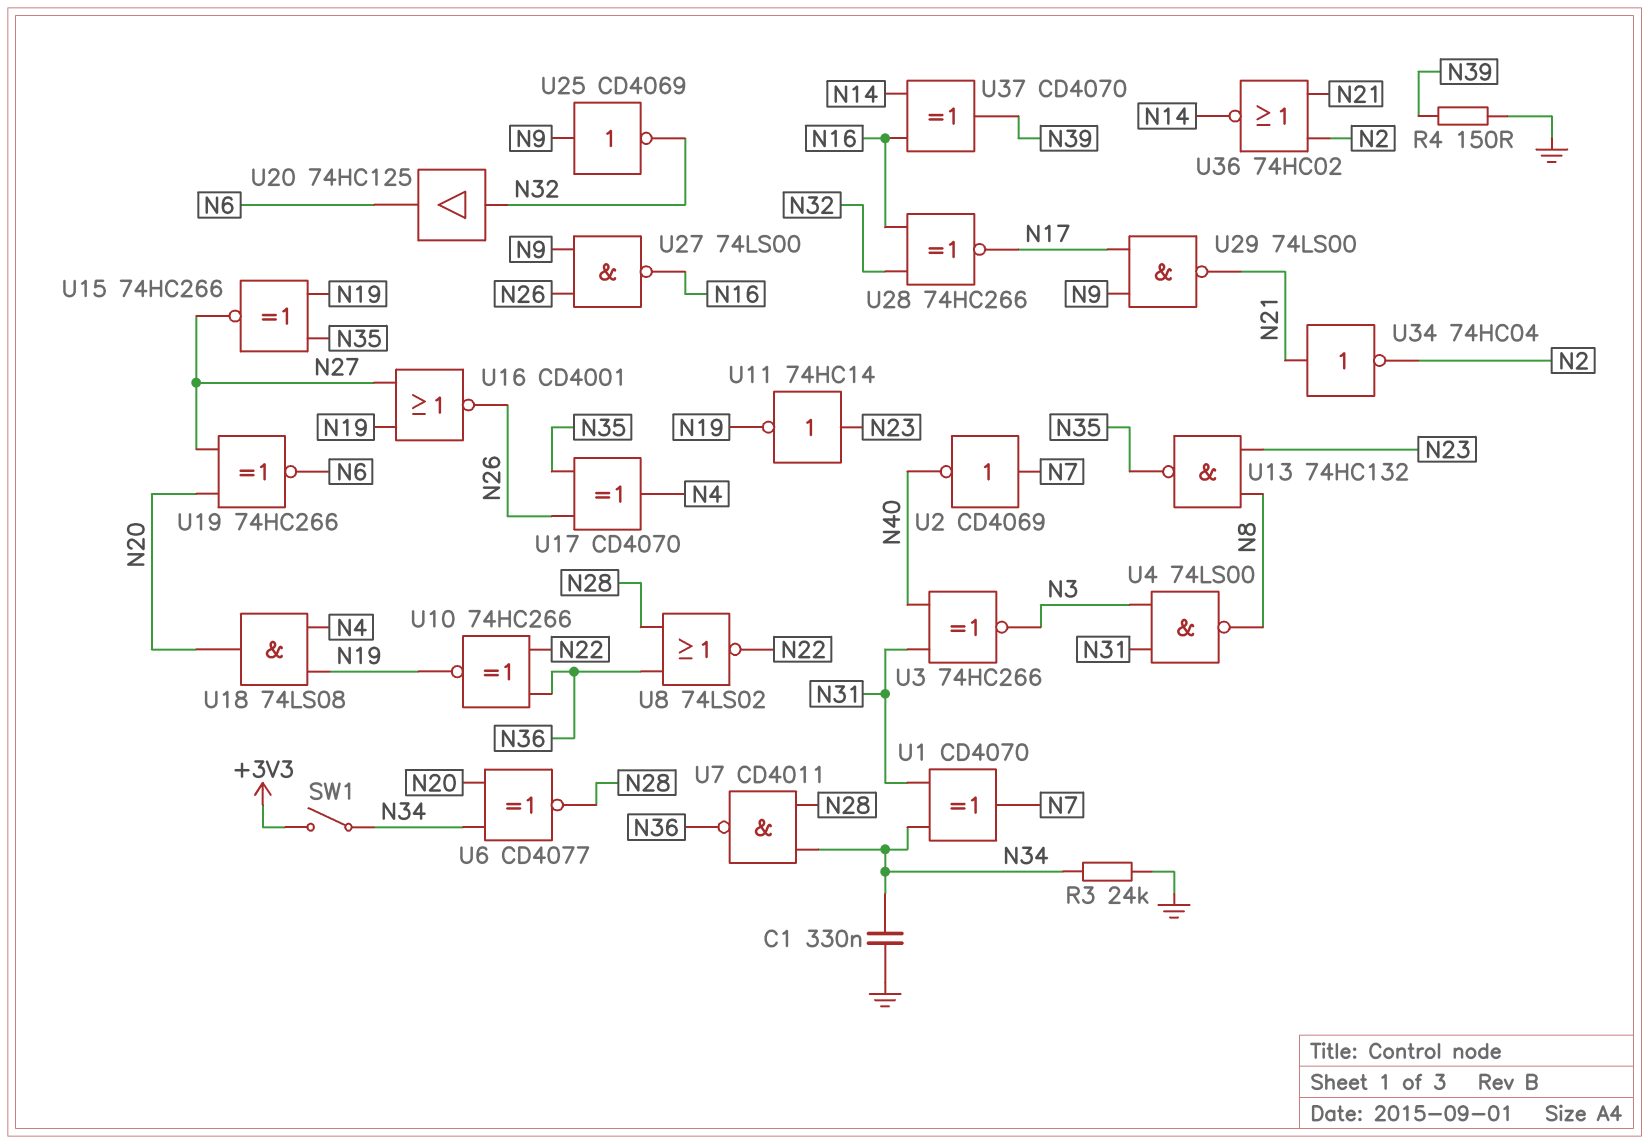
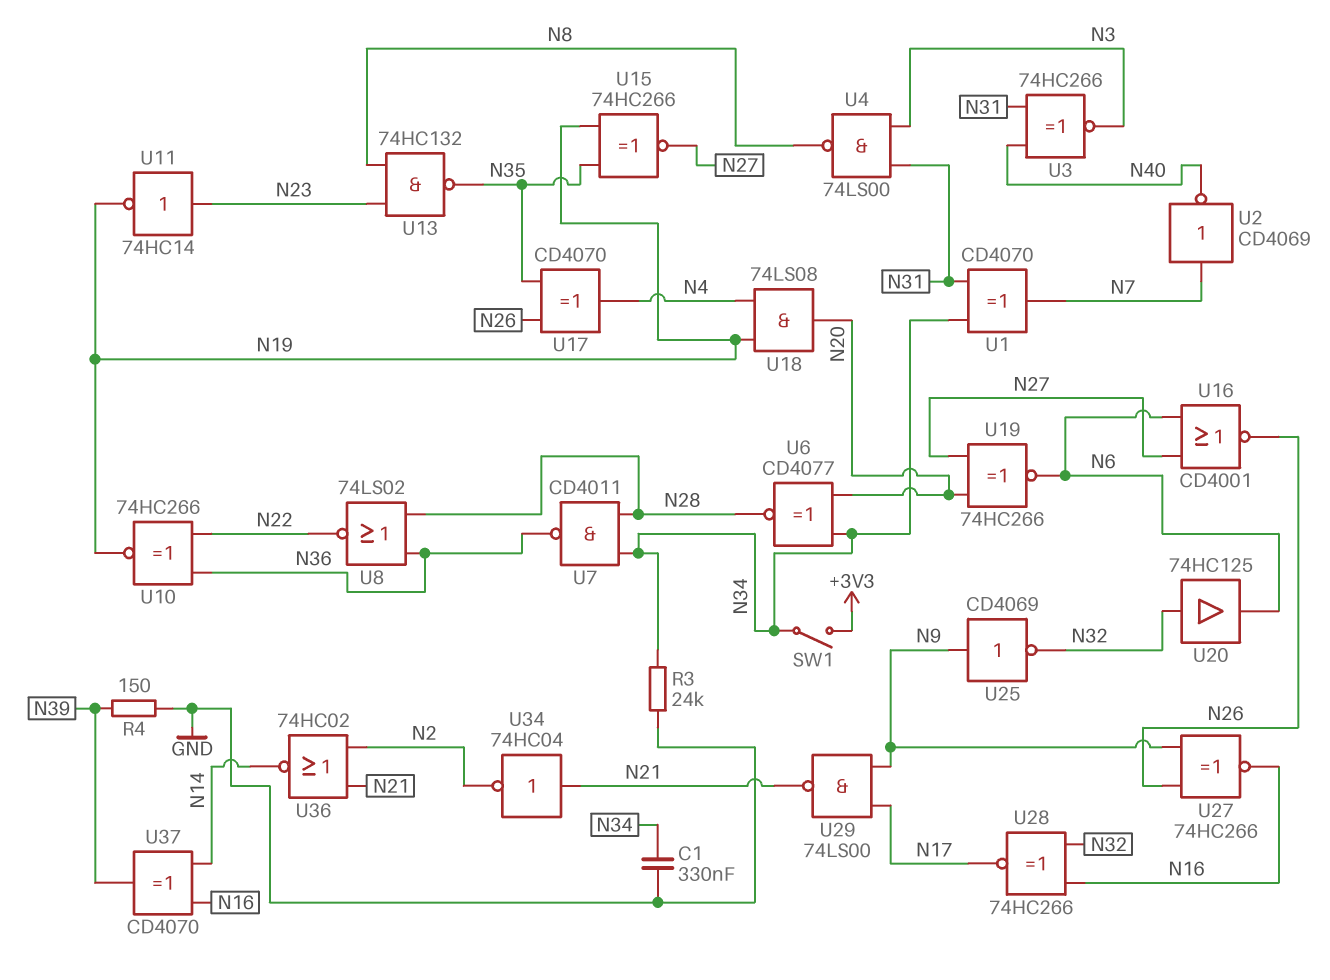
U16: NOR CD4001 (in N19, in N27, out N26) -> NOR CD4001 (in N6, in N27, out N26)
U27: NAND 74LS00 (in N9, in N26, out N16) -> XNOR 74HC266 (in N9, in N26, out N16)

